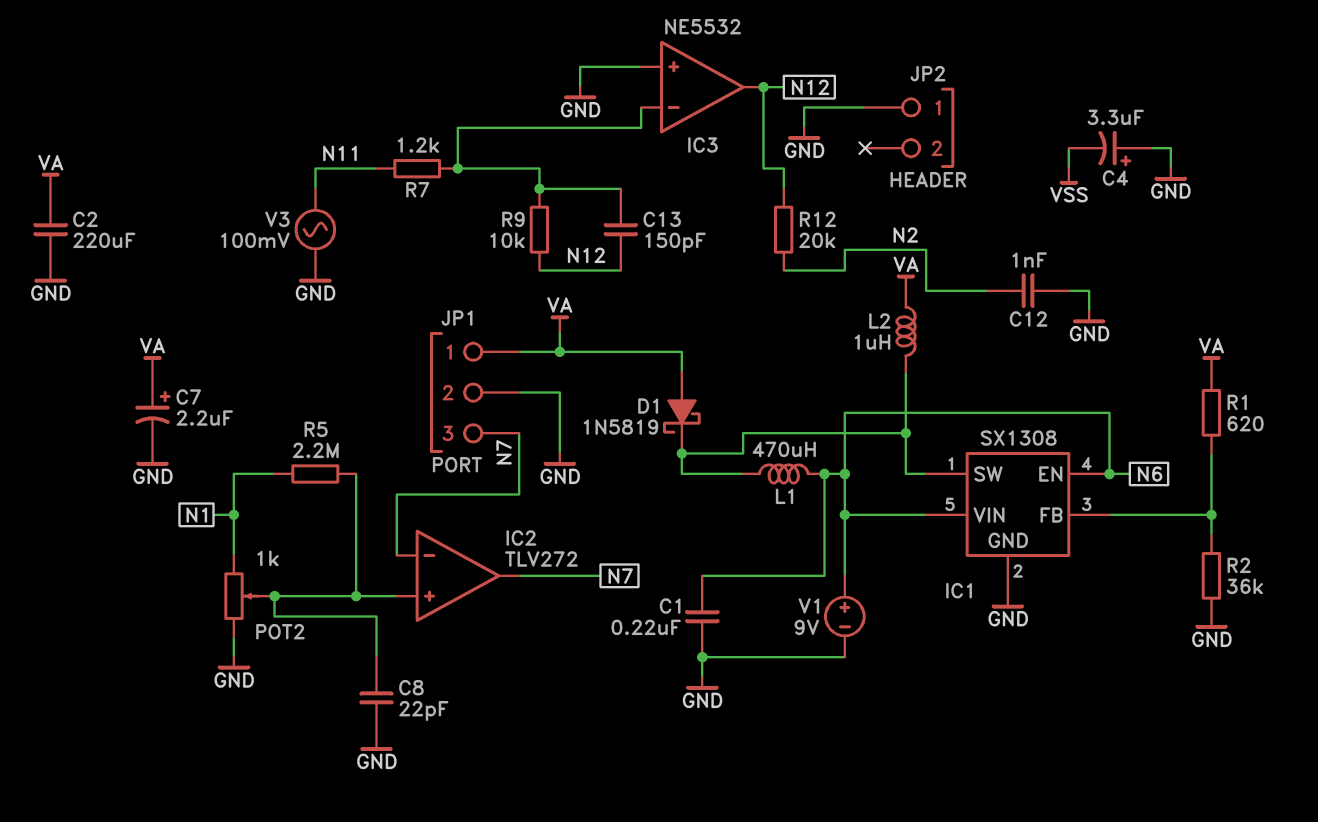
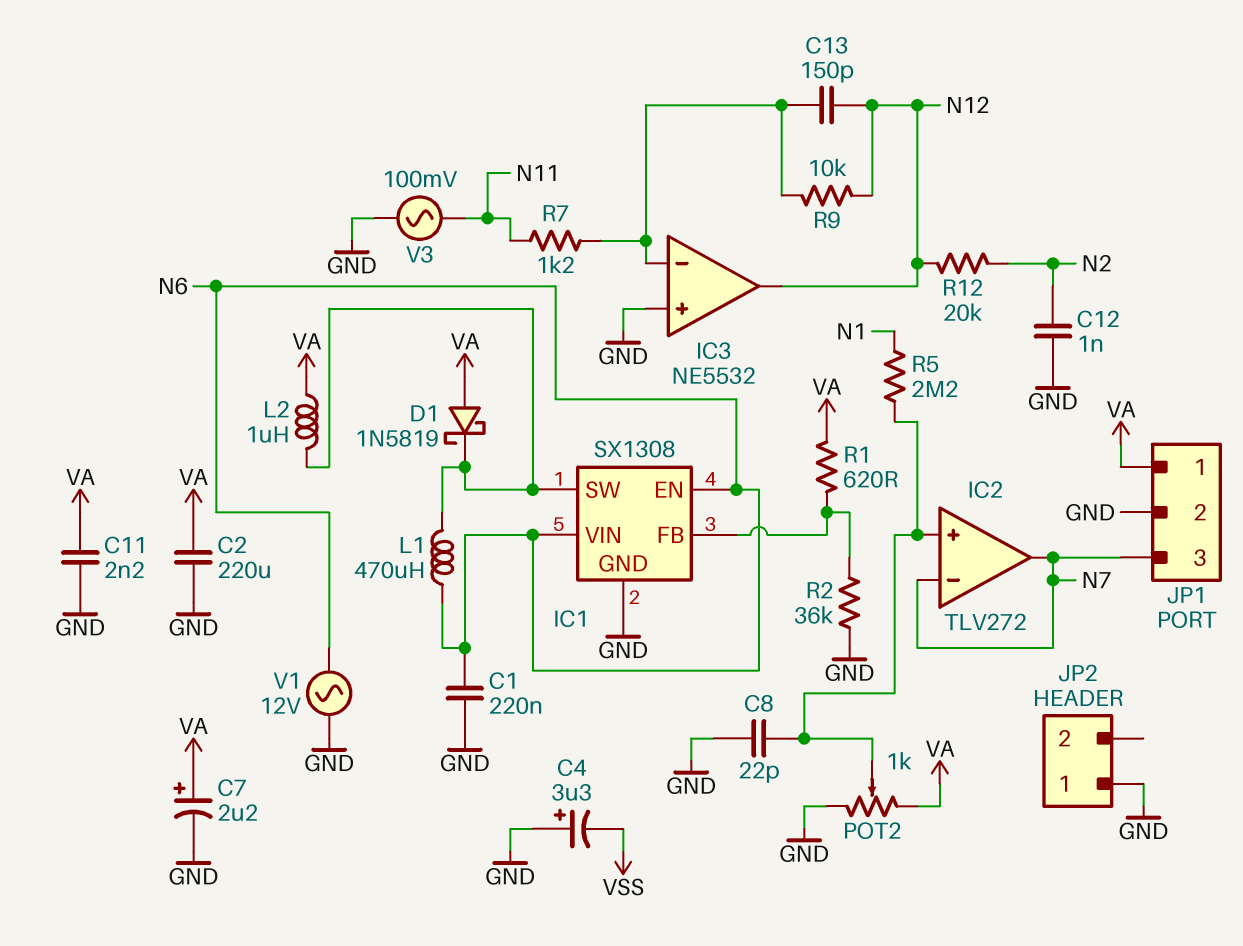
C11: none -> 2.2nF (GND, VA)
POT2: 1k (GND, N1, wiper IC2/in+) -> 1k (GND, VA, wiper IC2/in+)
V1: 9V (plus N6, minus GND) -> AC 12V (GND, N6)

